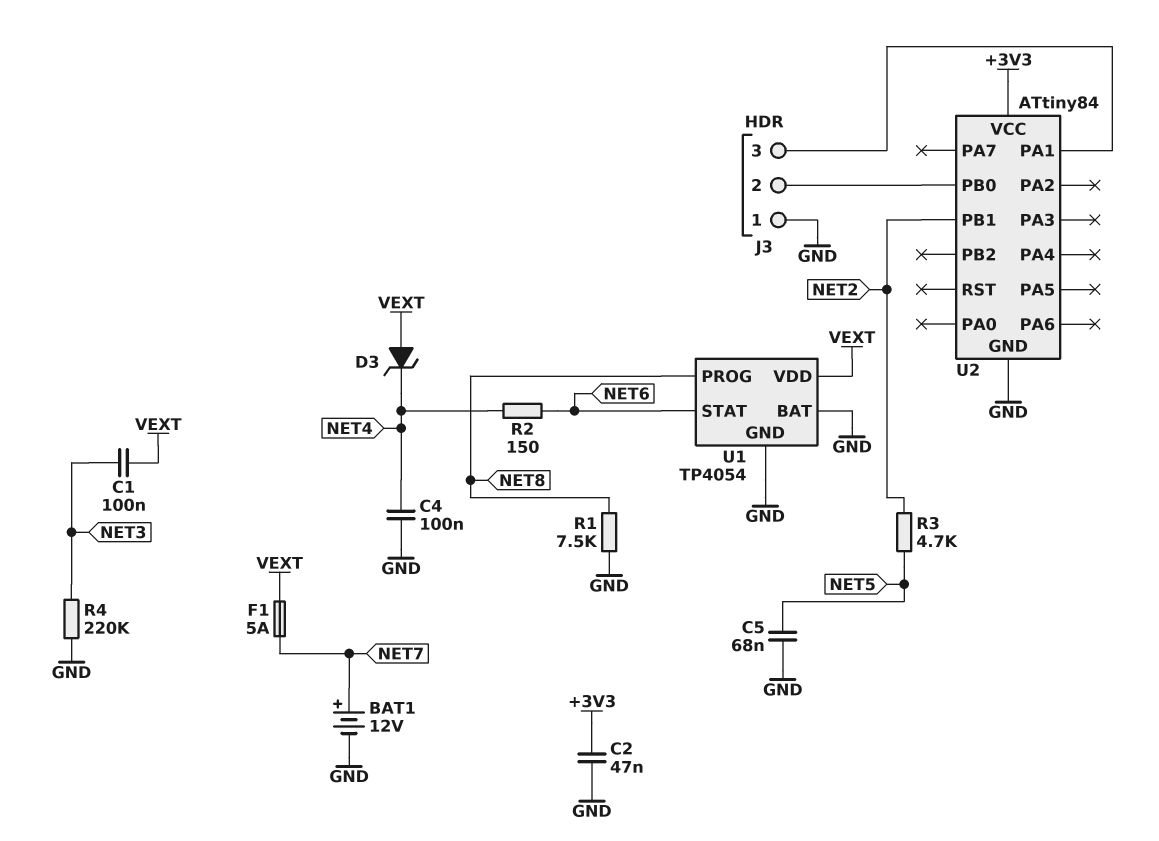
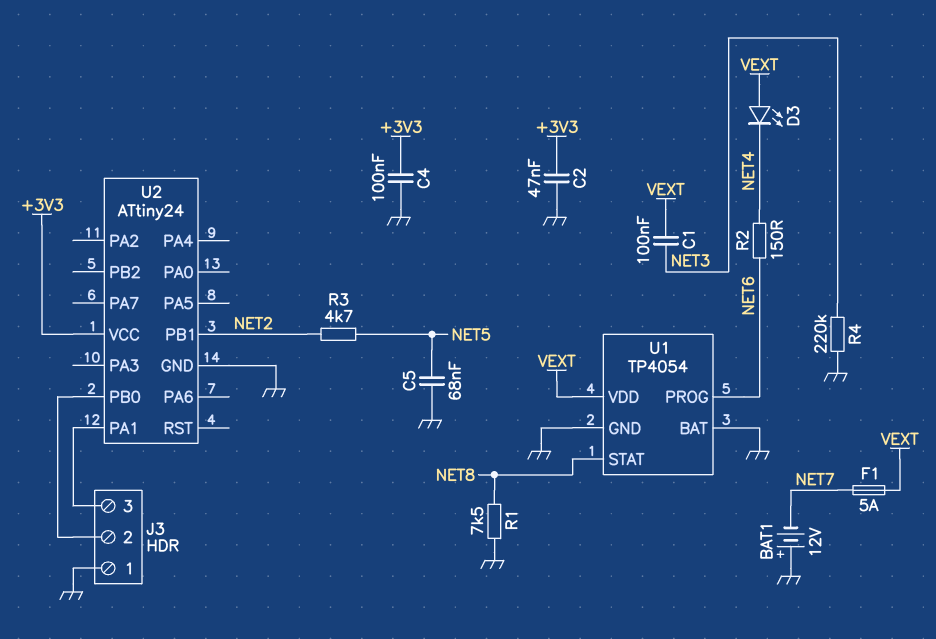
BAT1: 12V (plus NET7, minus GND) -> 12V (plus GND, minus NET7)
C4: 100nF (GND, NET4) -> 100nF (+3V3, GND)
D3: zener (A VEXT, K NET4) -> LED (A VEXT, K NET4)
U1 pin PROG: NET8 -> NET6
U1 pin STAT: NET6 -> NET8
U2: ATtiny84 -> ATtiny24

